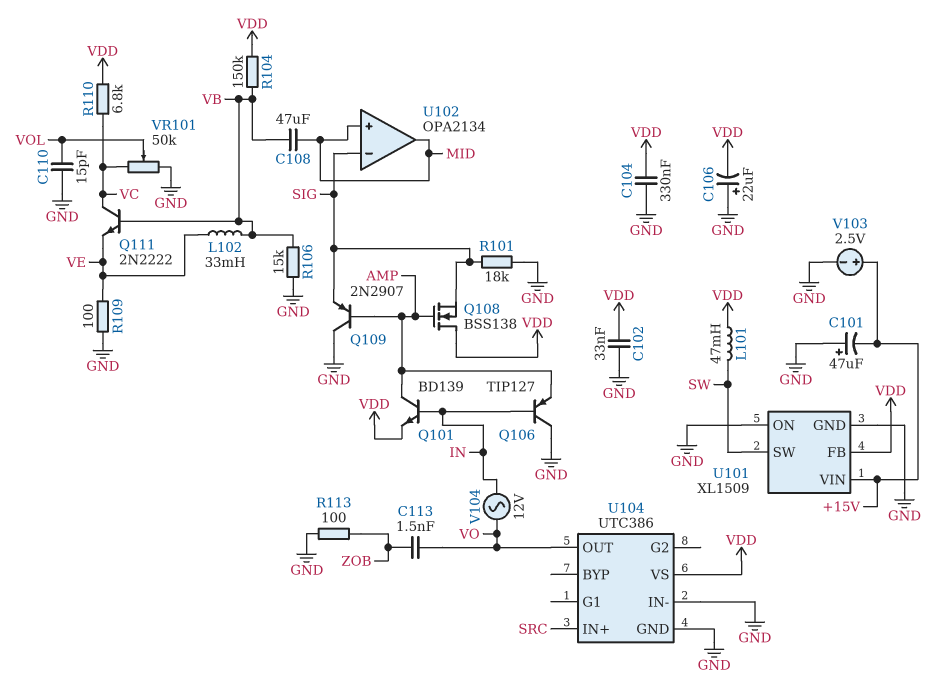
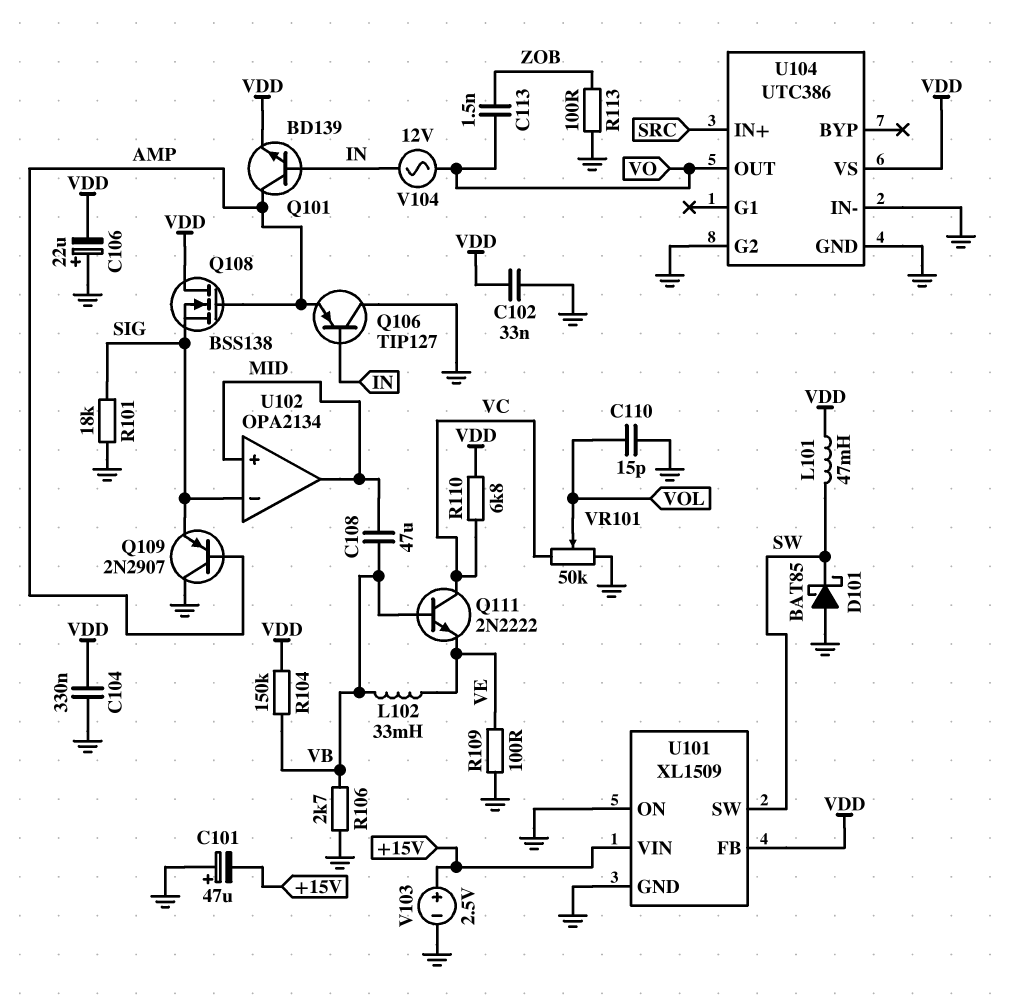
D101: none -> schottky BAT85 (A GND, K SW)
R106: 15k (GND, VB) -> 2.7k (GND, VB)
U104 pin G2: none -> GND

